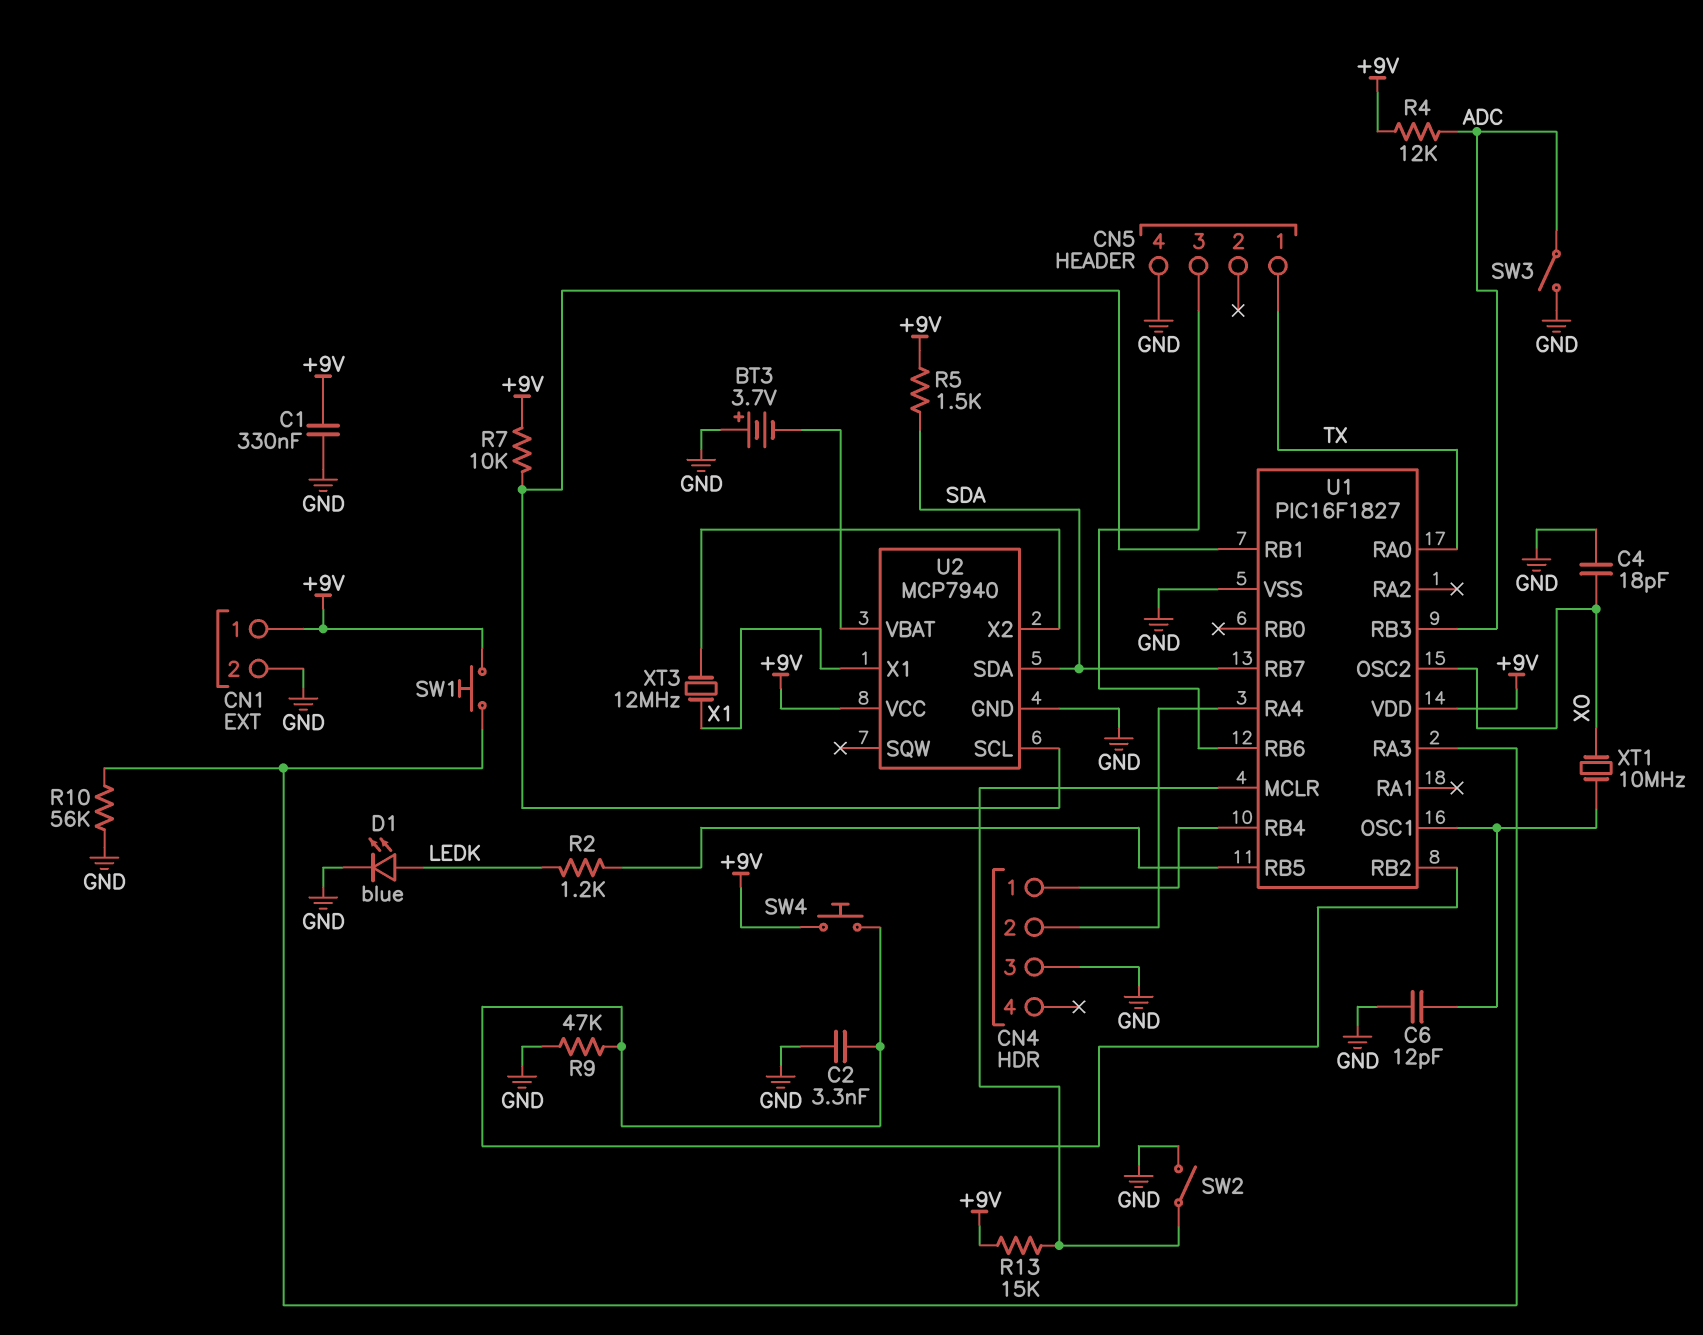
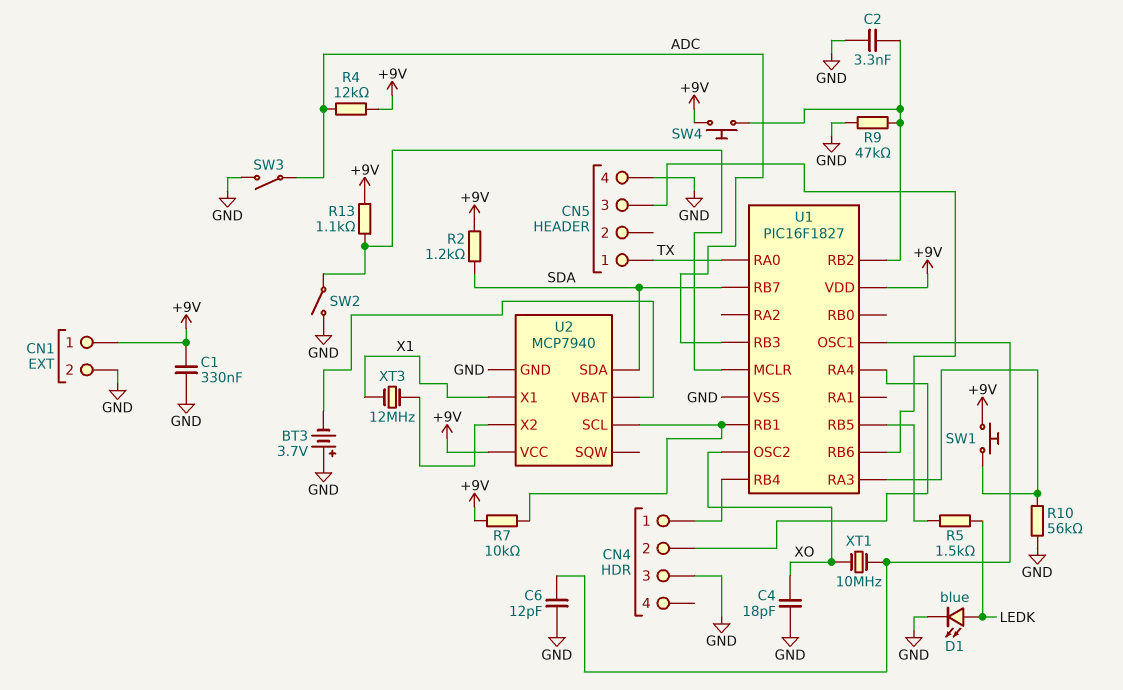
R2: 1.2k (LEDK, U1/RB5) -> 1.2k (+9V, SDA)
R5: 1.5k (+9V, SDA) -> 1.5k (LEDK, U1/RB5)
R13: 15k (+9V, U1/MCLR) -> 1.1k (+9V, U1/MCLR)

